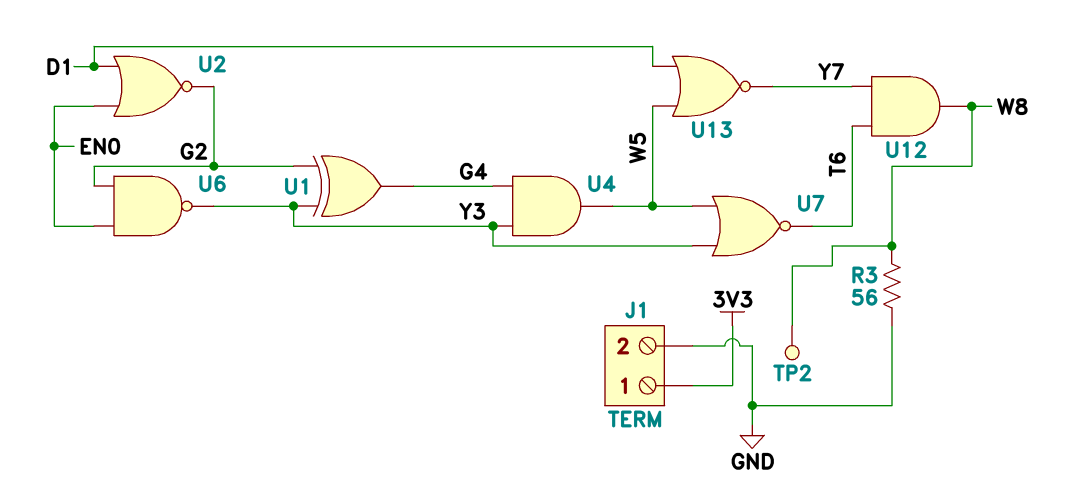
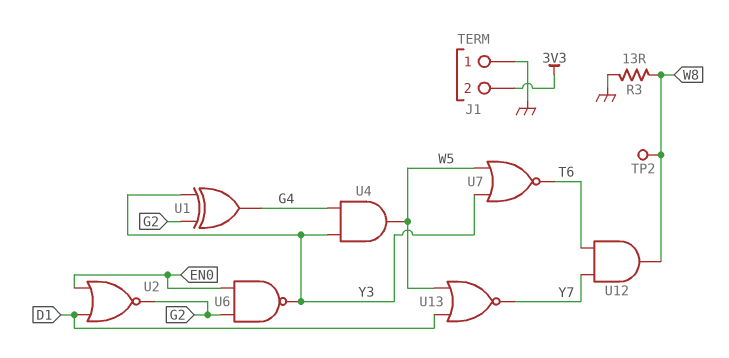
J1 pin 1: 3V3 -> GND
J1 pin 2: GND -> 3V3
R3: 56 (GND, W8) -> 13 (GND, W8)

